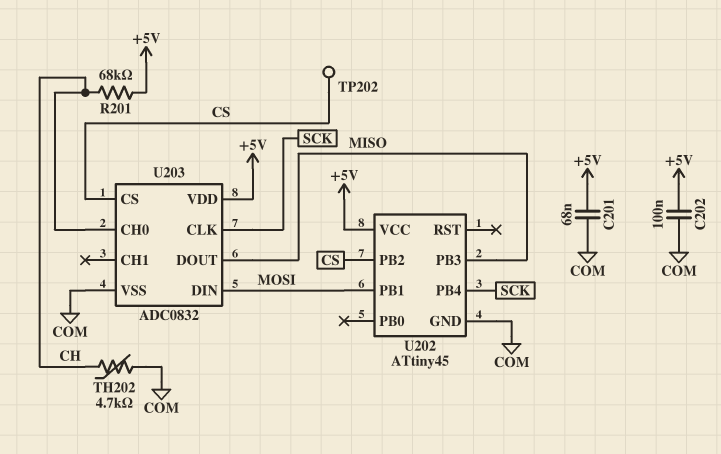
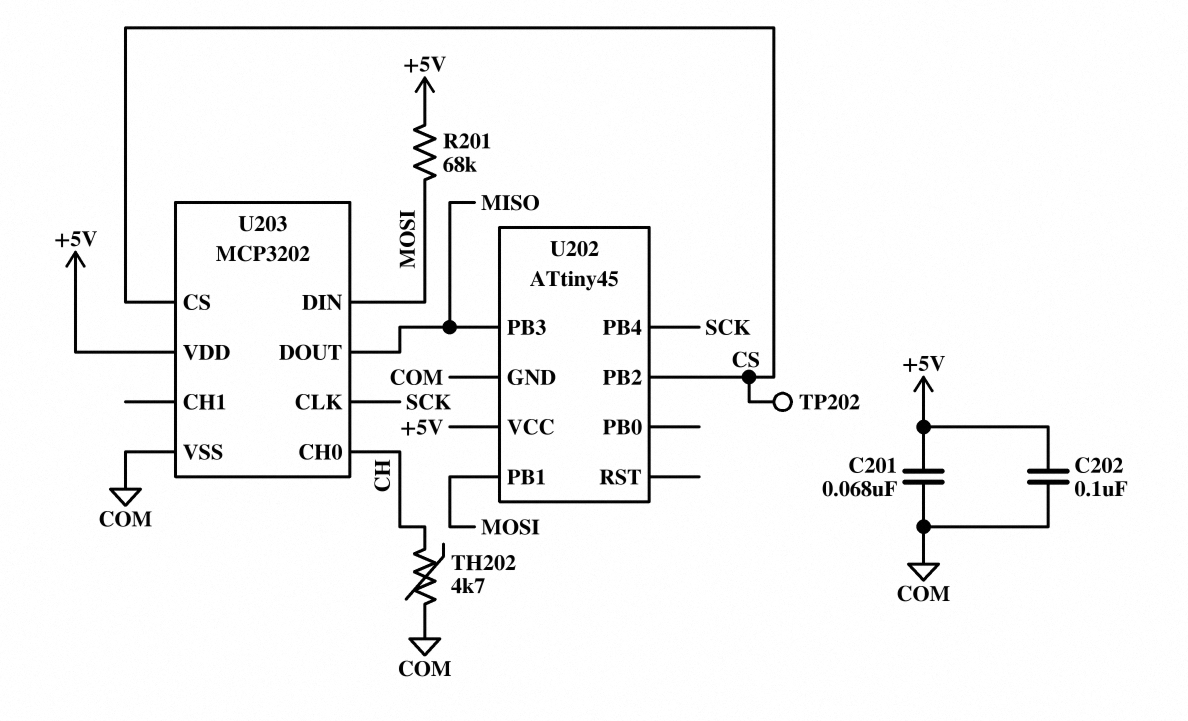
R201: 68k (+5V, CH) -> 68k (+5V, MOSI)
U203: ADC0832 -> MCP3202

